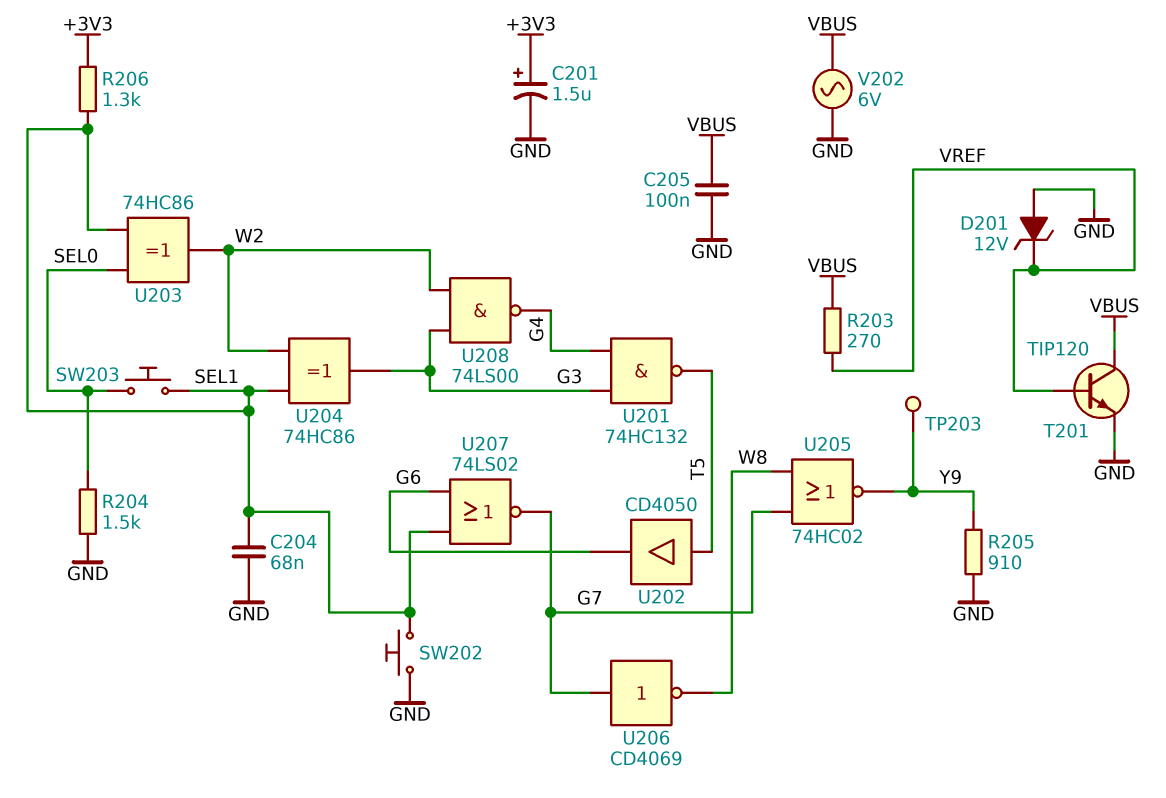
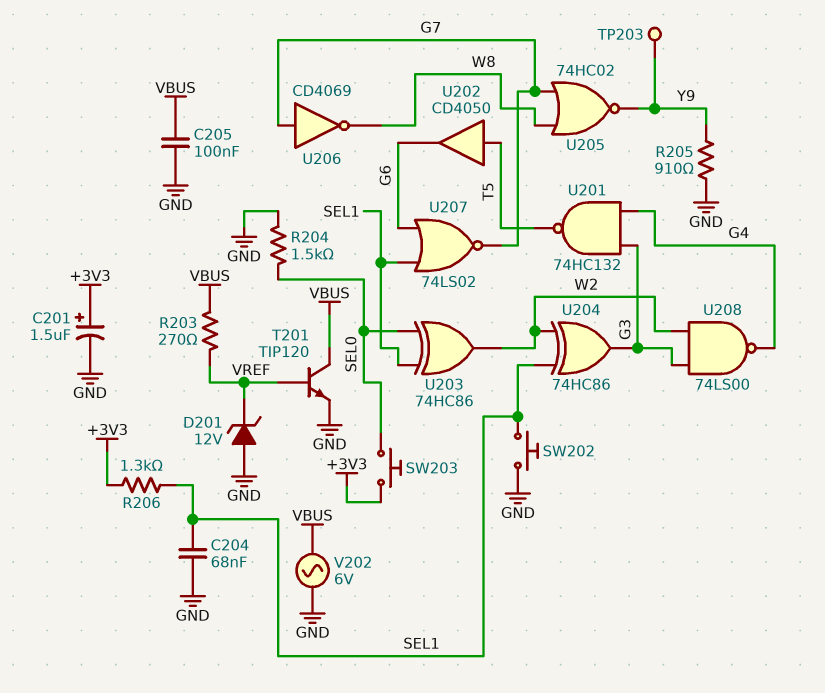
SW203: button (SEL0, SEL1) -> button (+3V3, SEL0)

